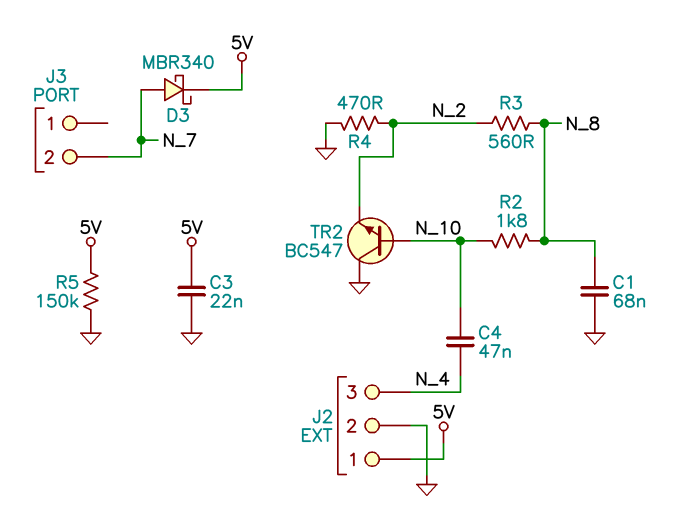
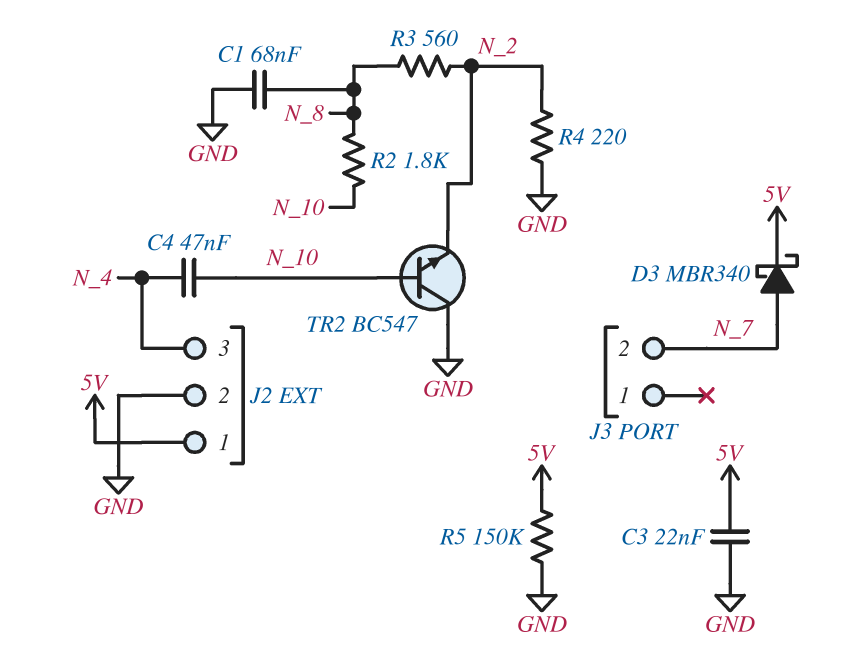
R4: 470 (GND, N_2) -> 220 (GND, N_2)

